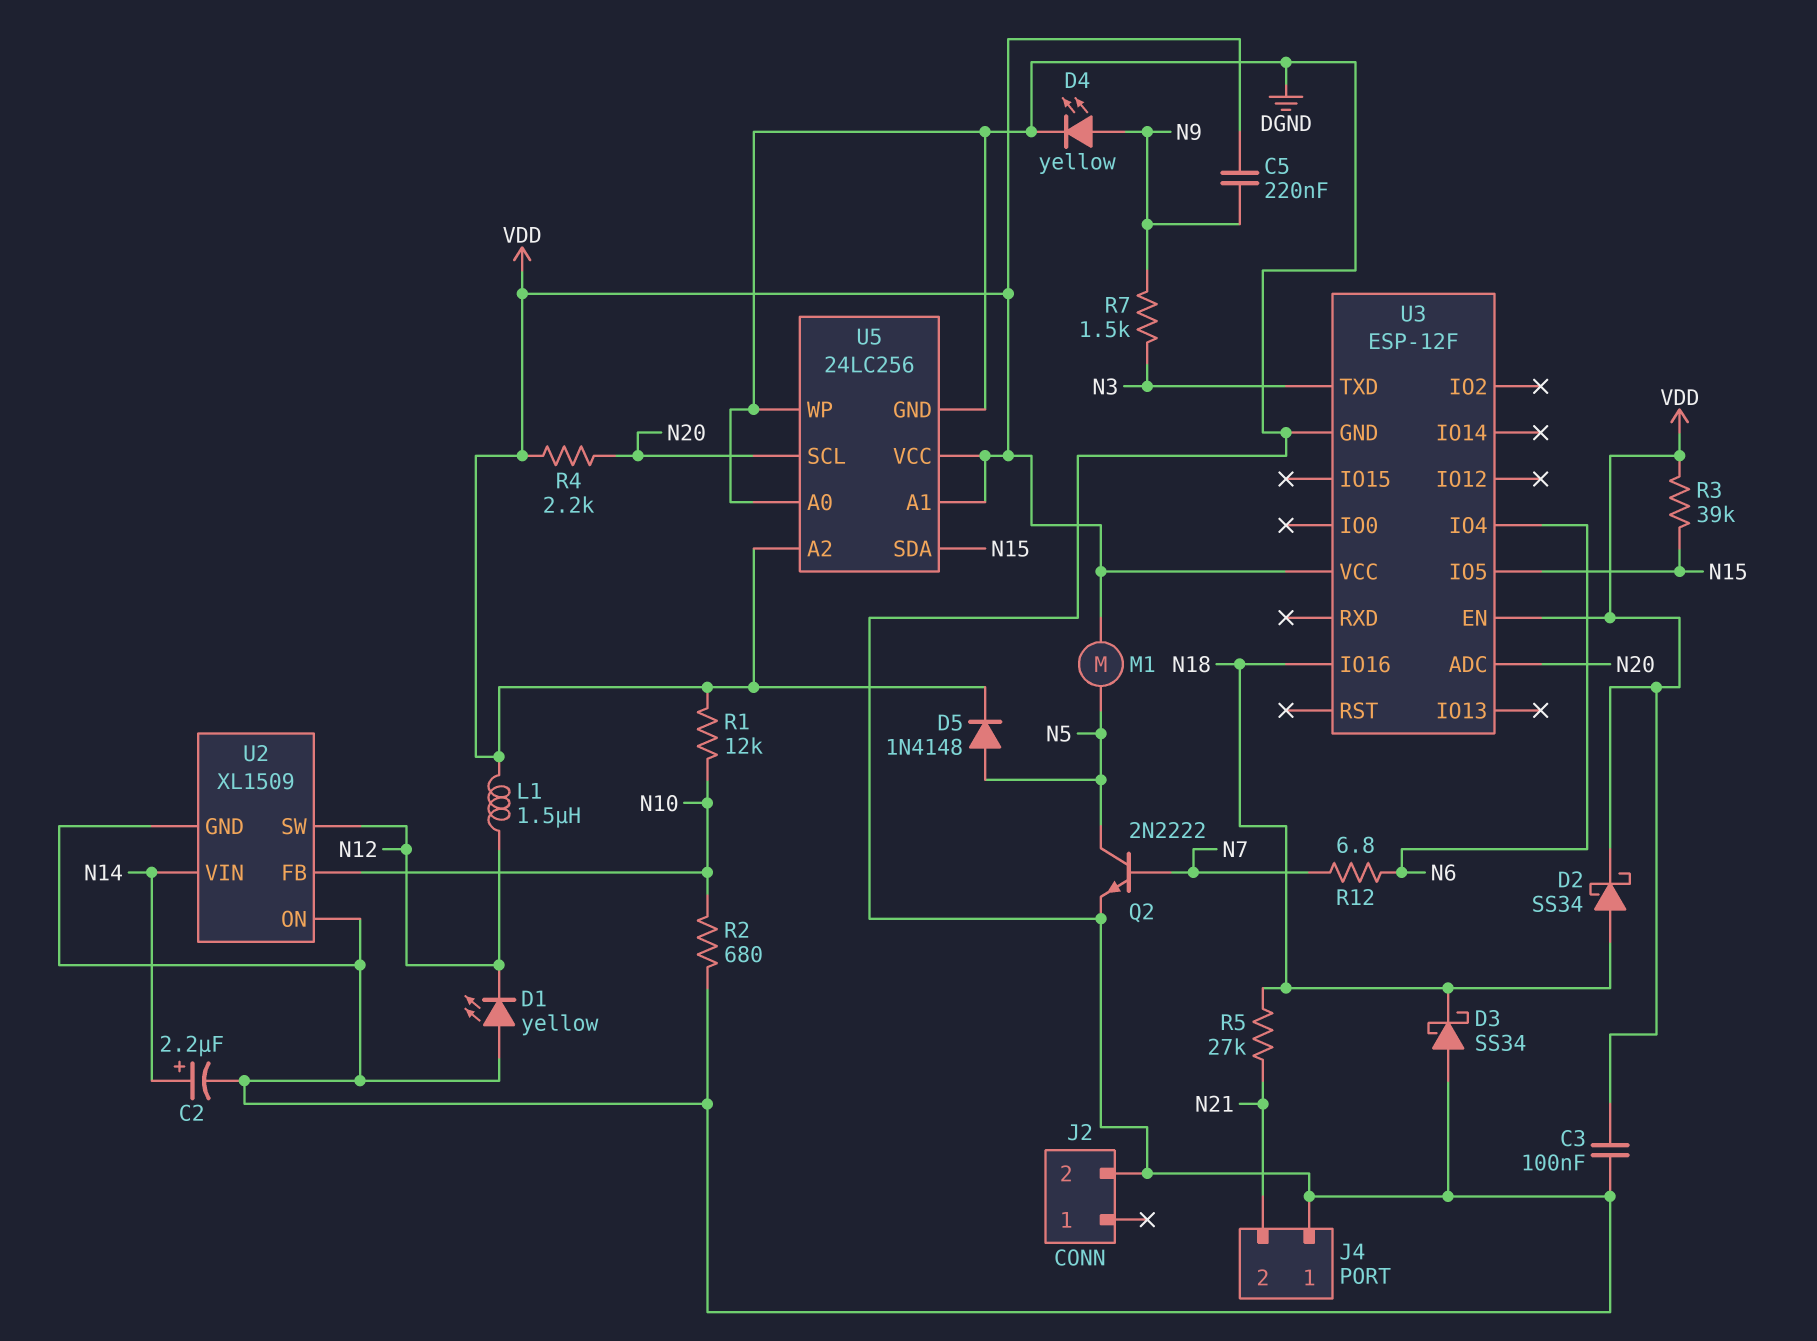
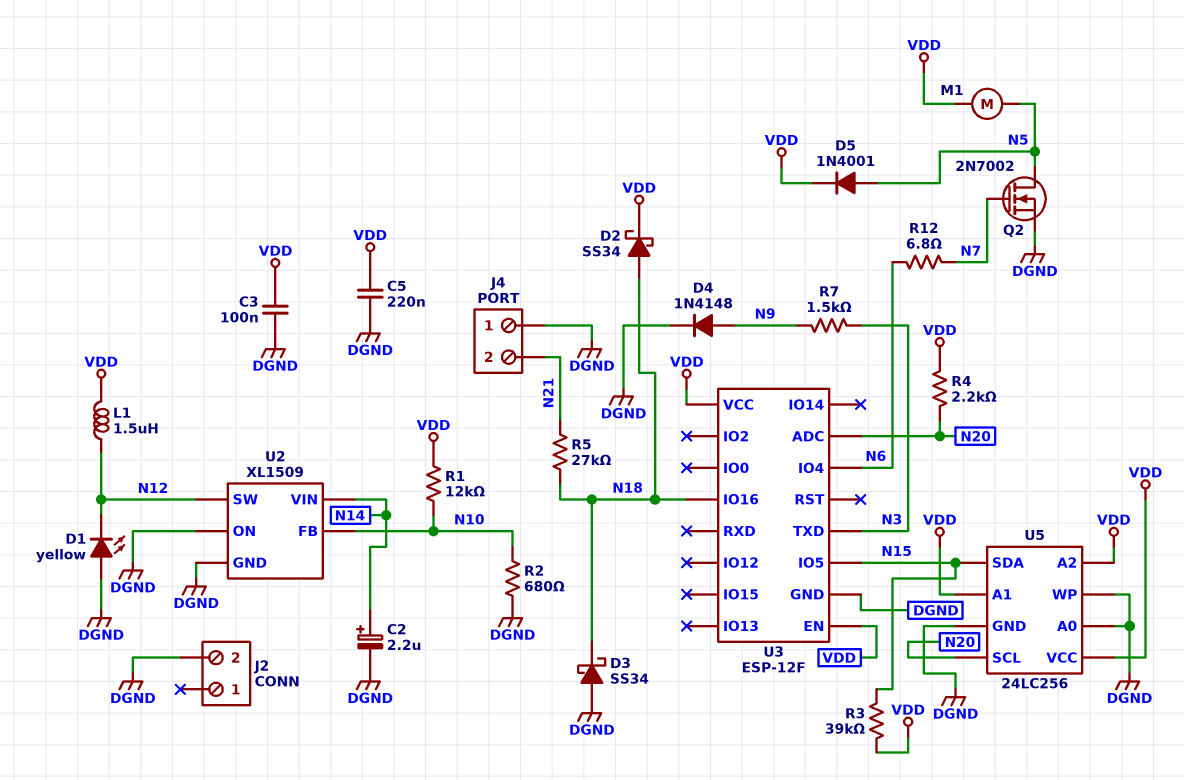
C5: 220nF (N9, VDD) -> 220nF (DGND, VDD)
D4: LED yellow (A N9, K DGND) -> diode 1N4148 (A N9, K DGND)
D5: diode 1N4148 (A N5, K VDD) -> diode 1N4001 (A N5, K VDD)
Q2: NPN 2N2222 (B N7, C N5, E DGND) -> NMOS 2N7002 (G N7, D N5, S DGND)

